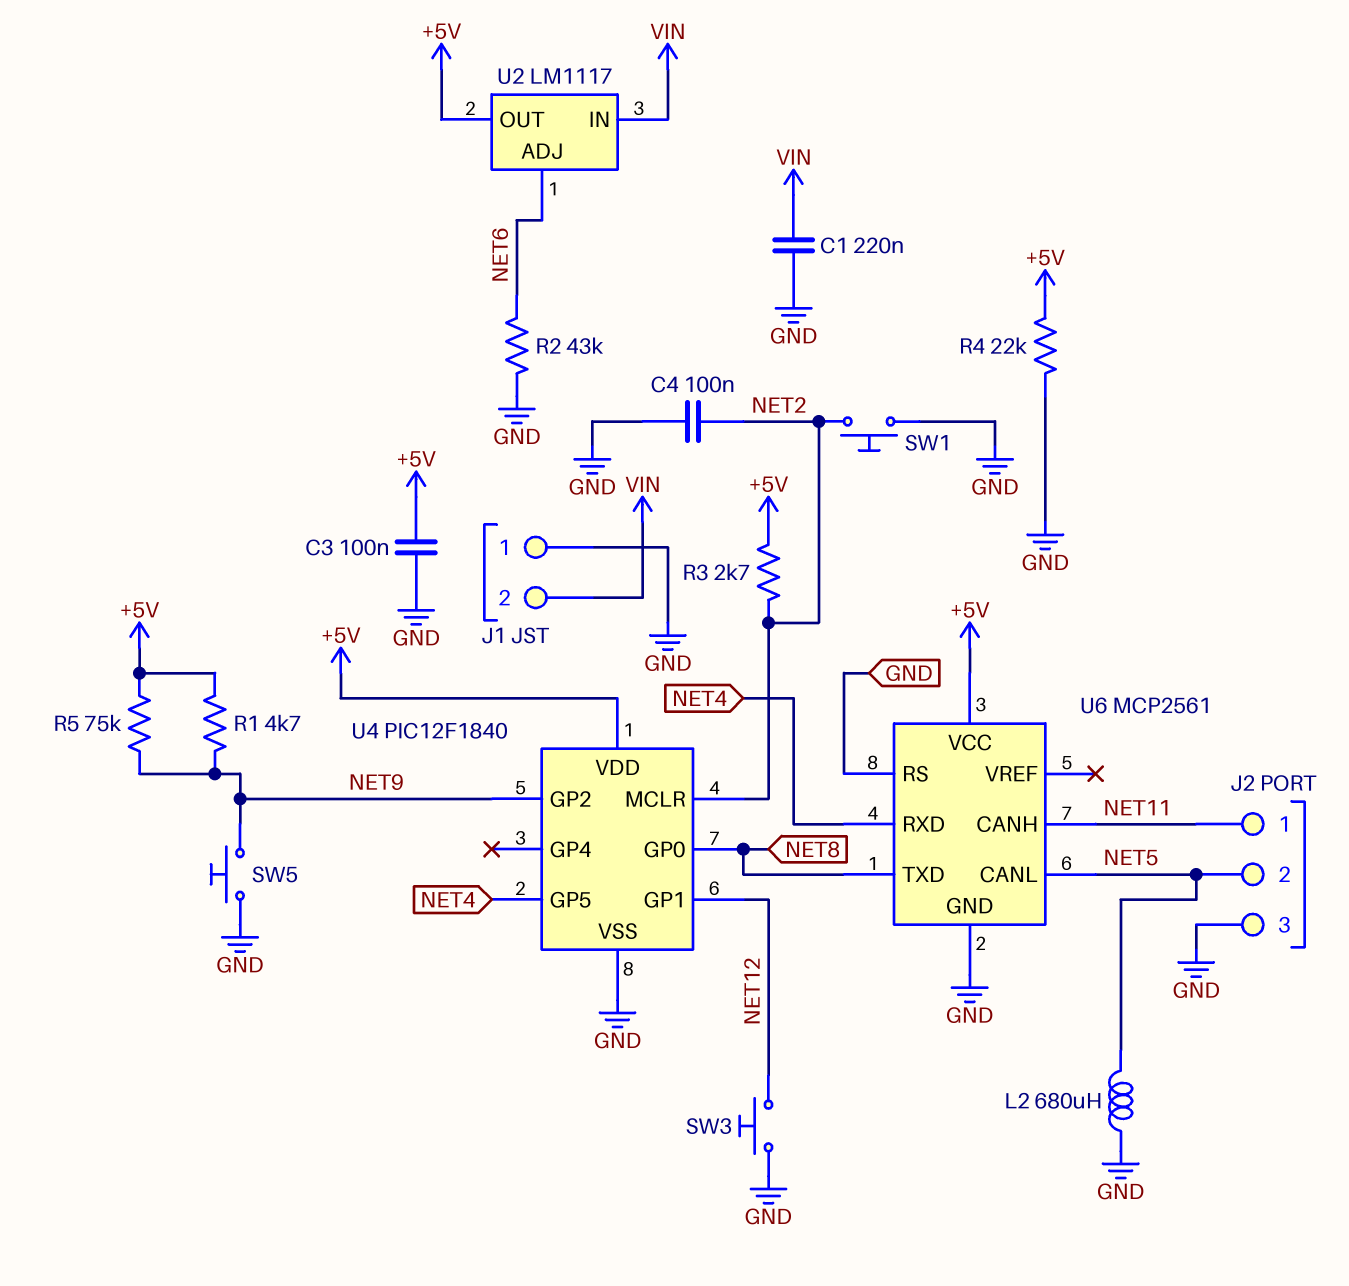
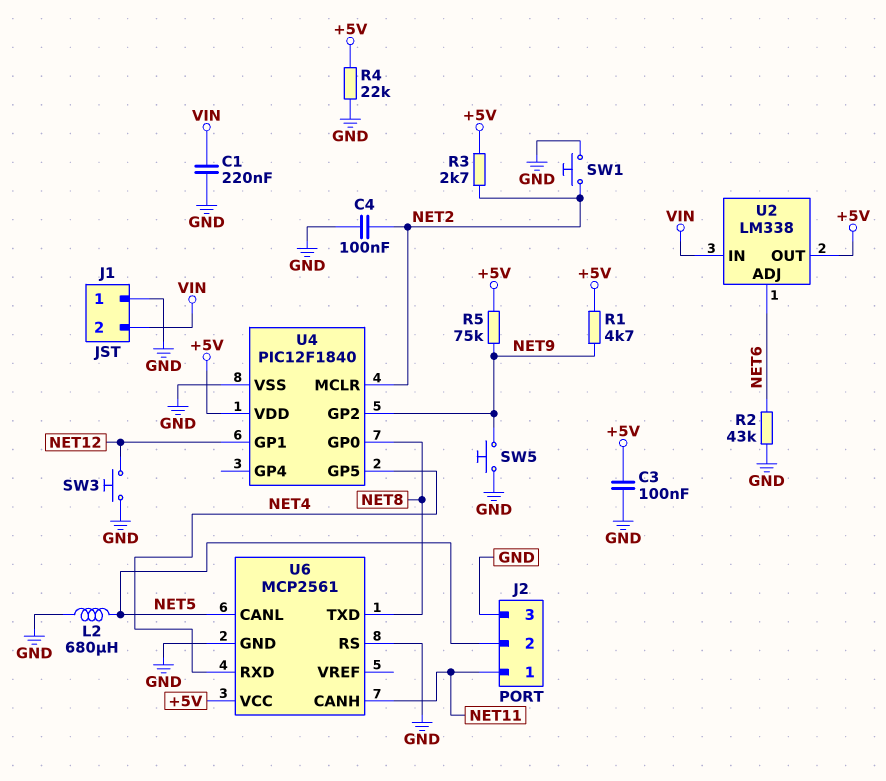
U2: LM1117 -> LM338

